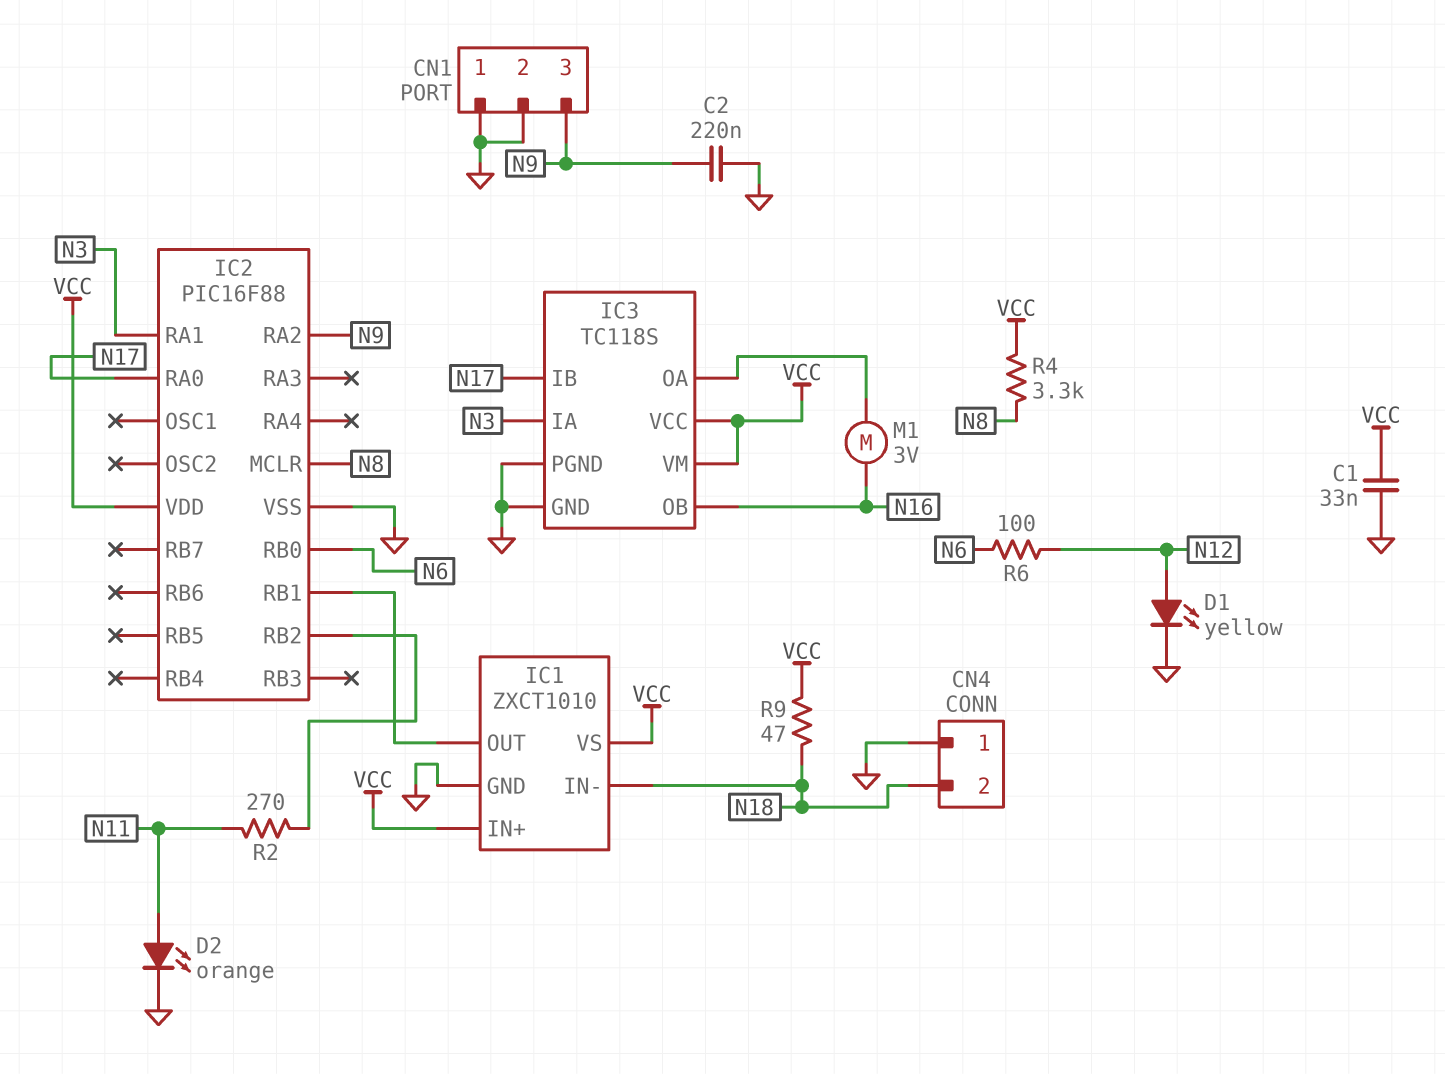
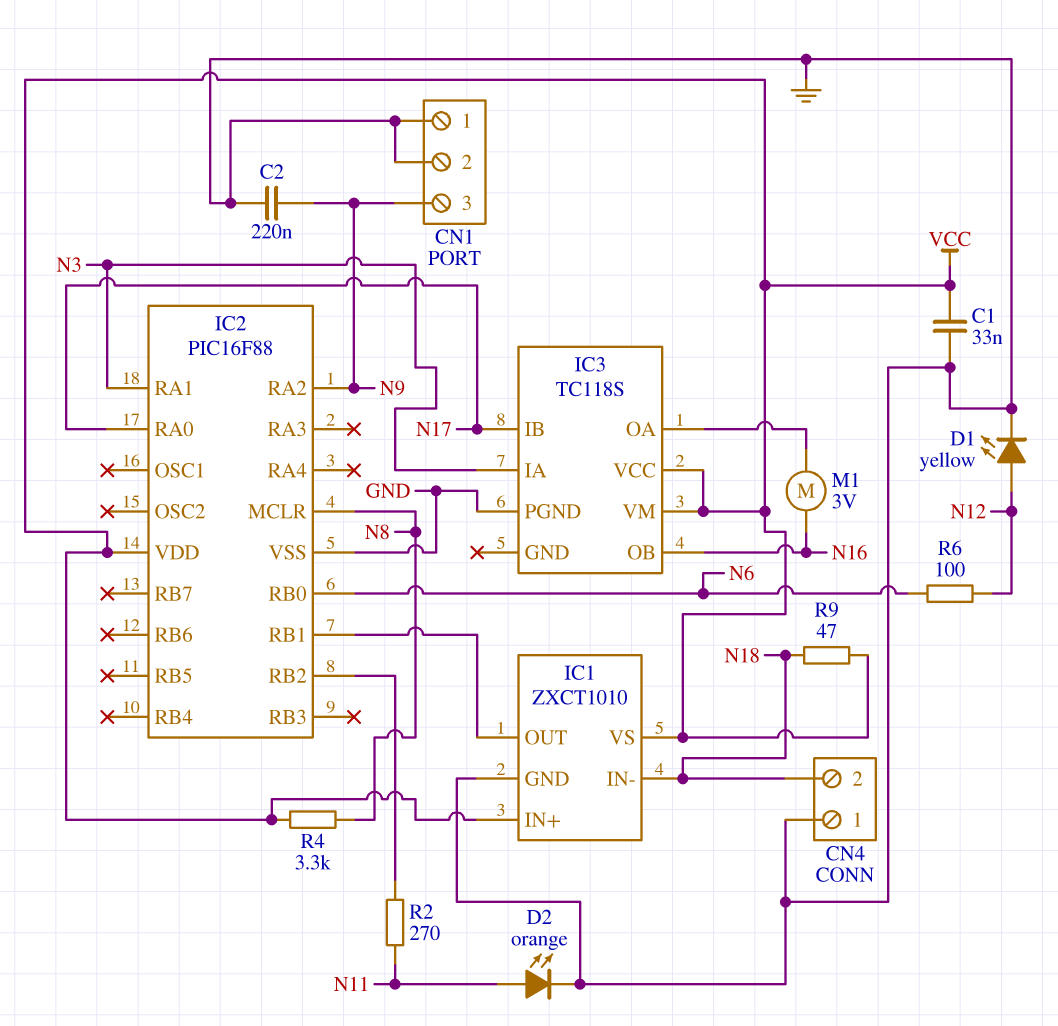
IC3 pin GND: GND -> none

